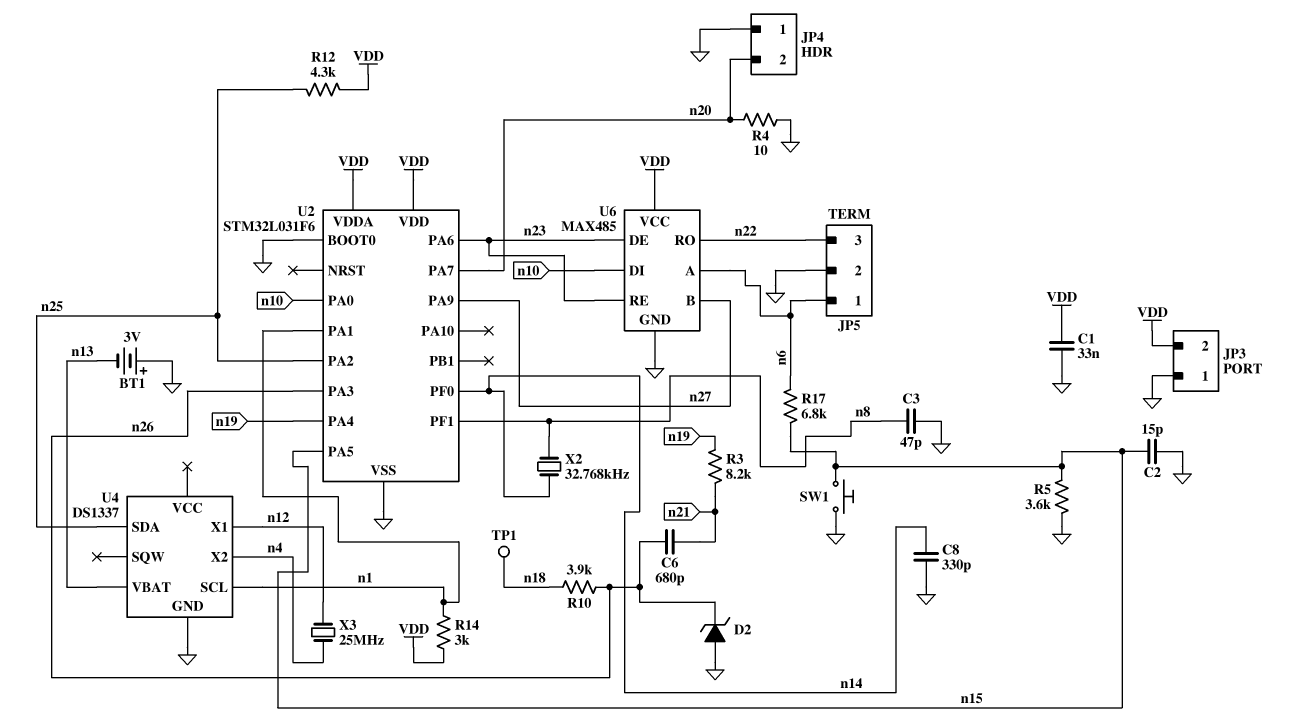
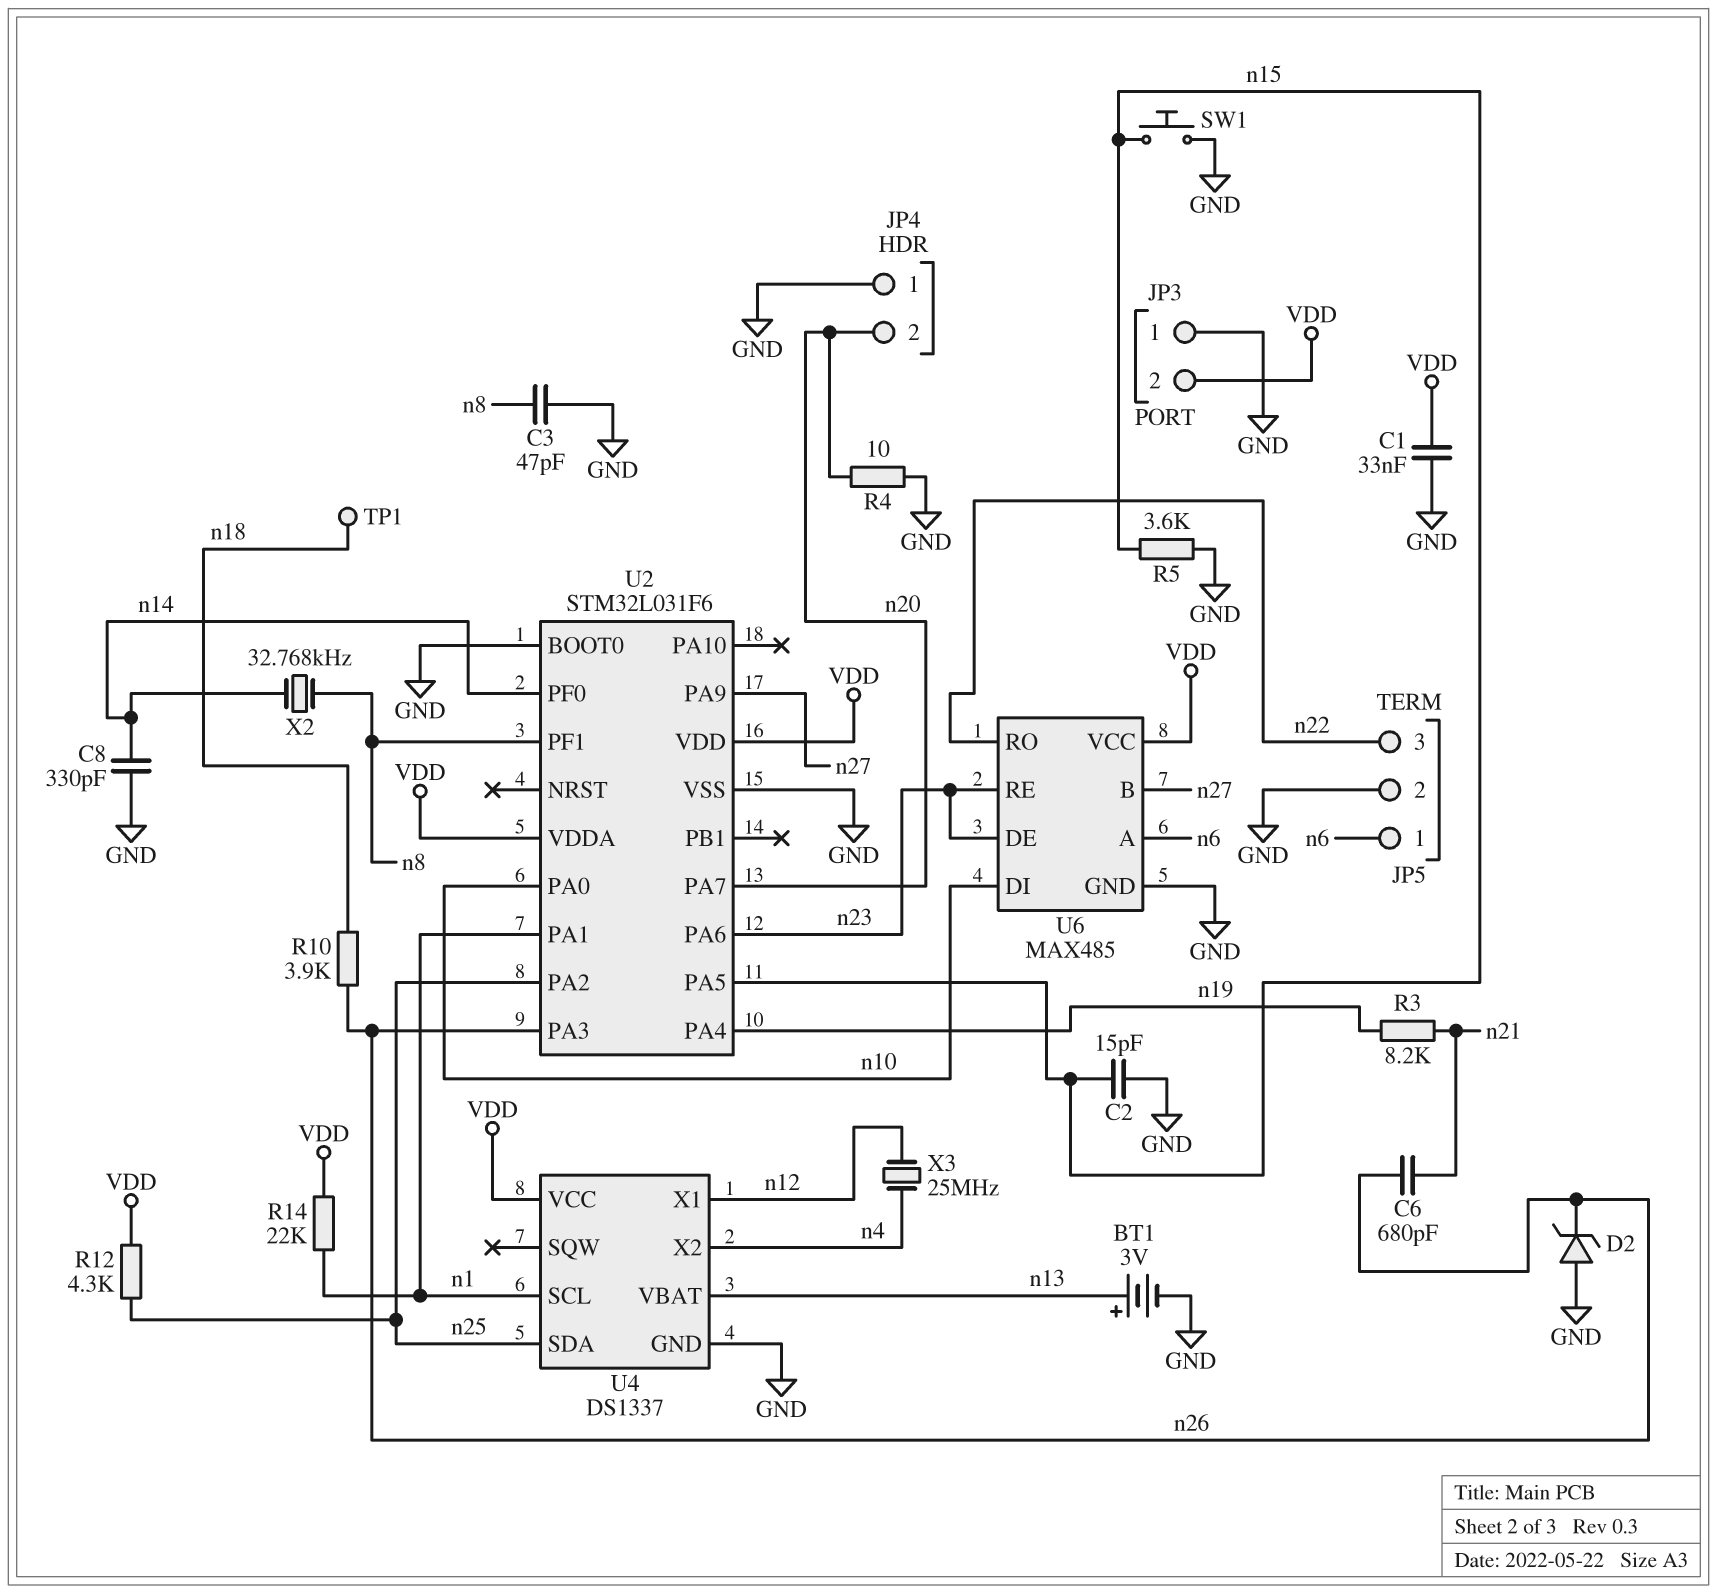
BT1: 3V (plus GND, minus n13) -> 3V (plus n13, minus GND)
R14: 3k (VDD, n1) -> 22k (VDD, n1)
R17: 6.8k (n6, n15) -> none
U4 pin VCC: none -> VDD

